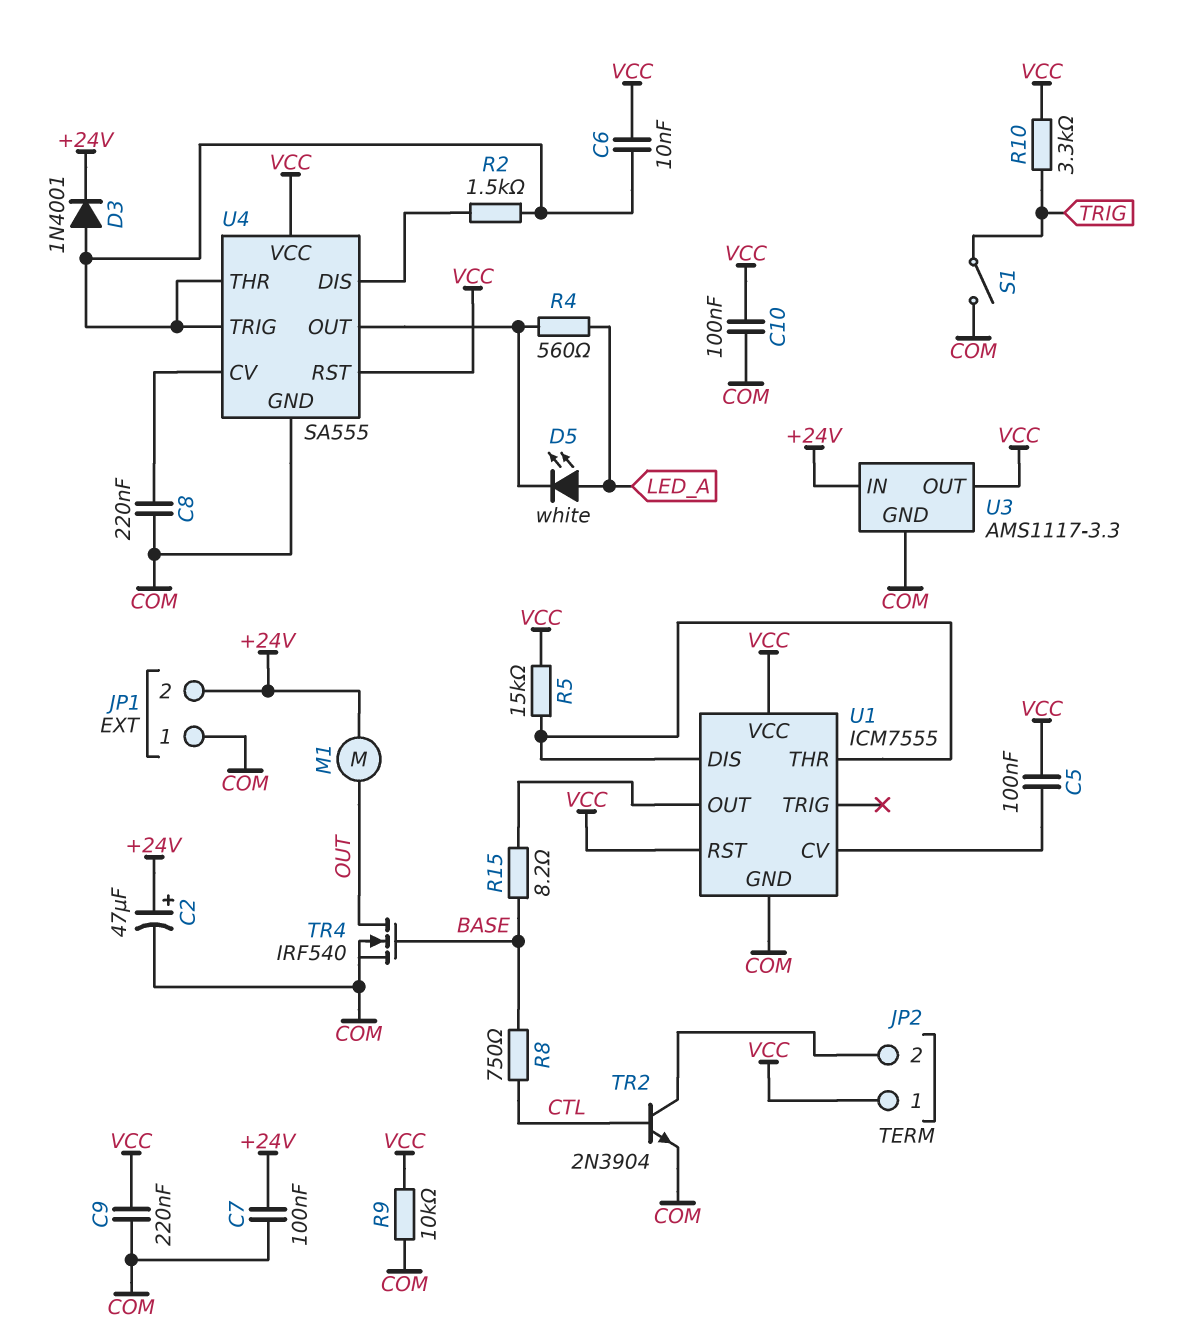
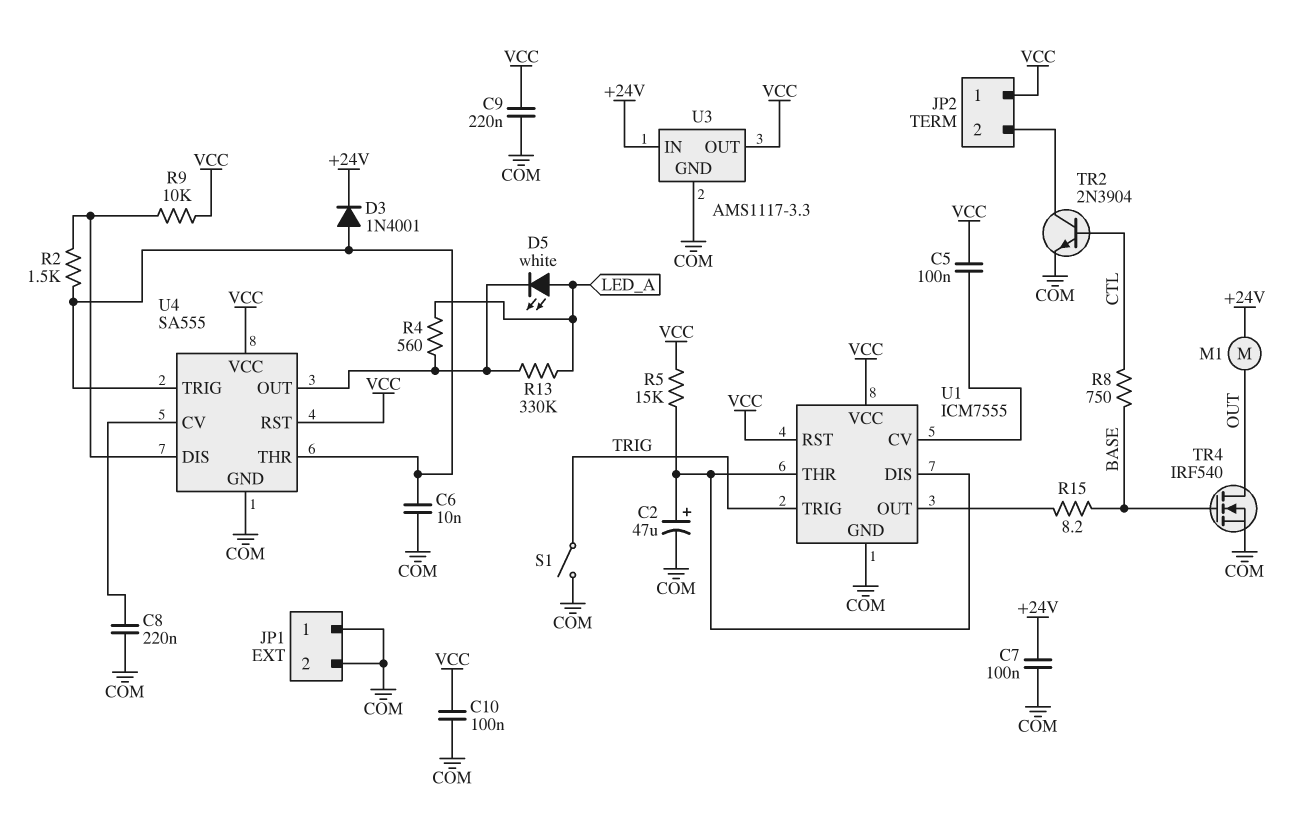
C2: 47uF (plus +24V, minus COM) -> 47uF (plus U1/DIS, minus COM)
C6: 10nF (U4/THR, VCC) -> 10nF (COM, U4/THR)
JP1 pin 2: +24V -> COM
R9: 10k (COM, VCC) -> 10k (U4/DIS, VCC)
R10: 3.3k (TRIG, VCC) -> none
R13: none -> 330k (LED_A, U4/OUT)
U1 pin TRIG: none -> TRIG

